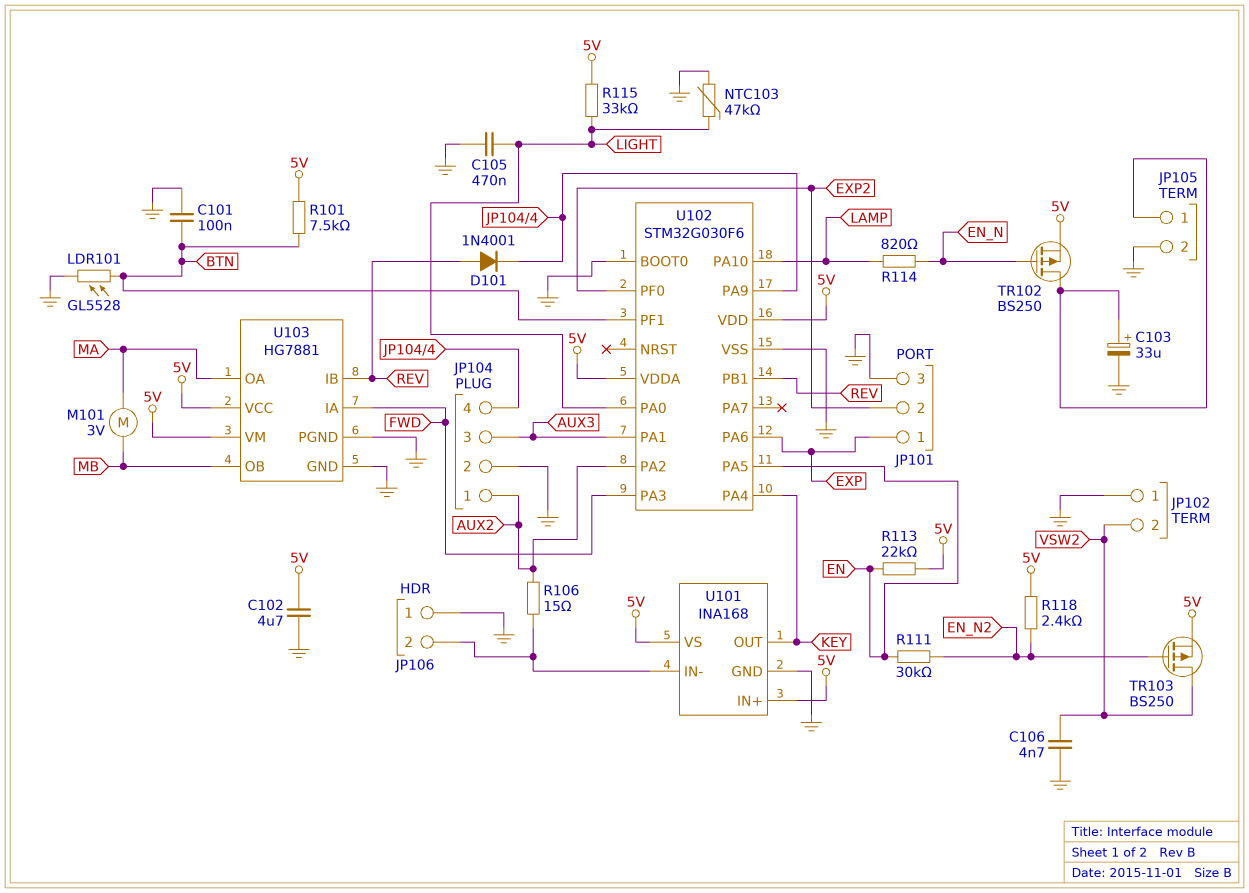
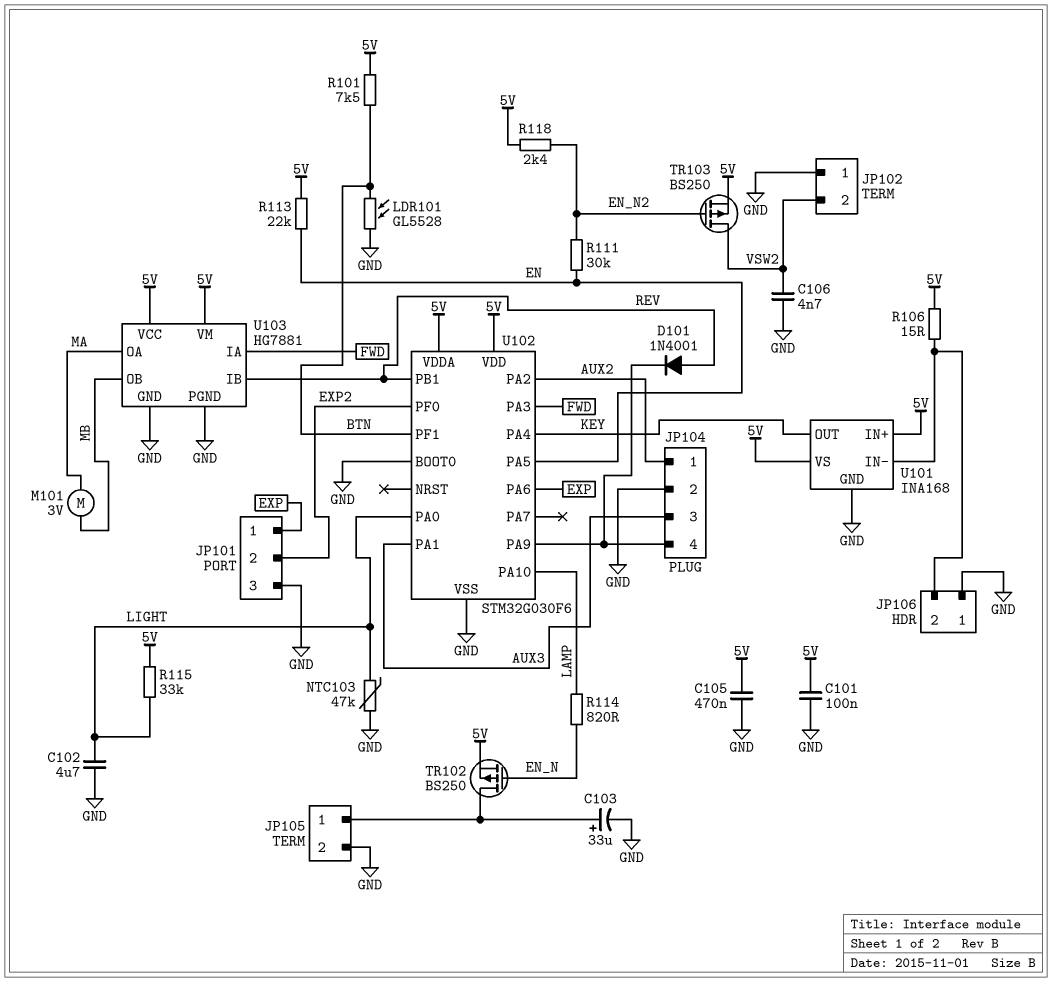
C101: 100nF (BTN, GND) -> 100nF (5V, GND)
C102: 4.7uF (5V, GND) -> 4.7uF (GND, LIGHT)
C105: 470nF (GND, LIGHT) -> 470nF (5V, GND)
R106: 15 (AUX2, JP106/2) -> 15 (5V, JP106/2)

